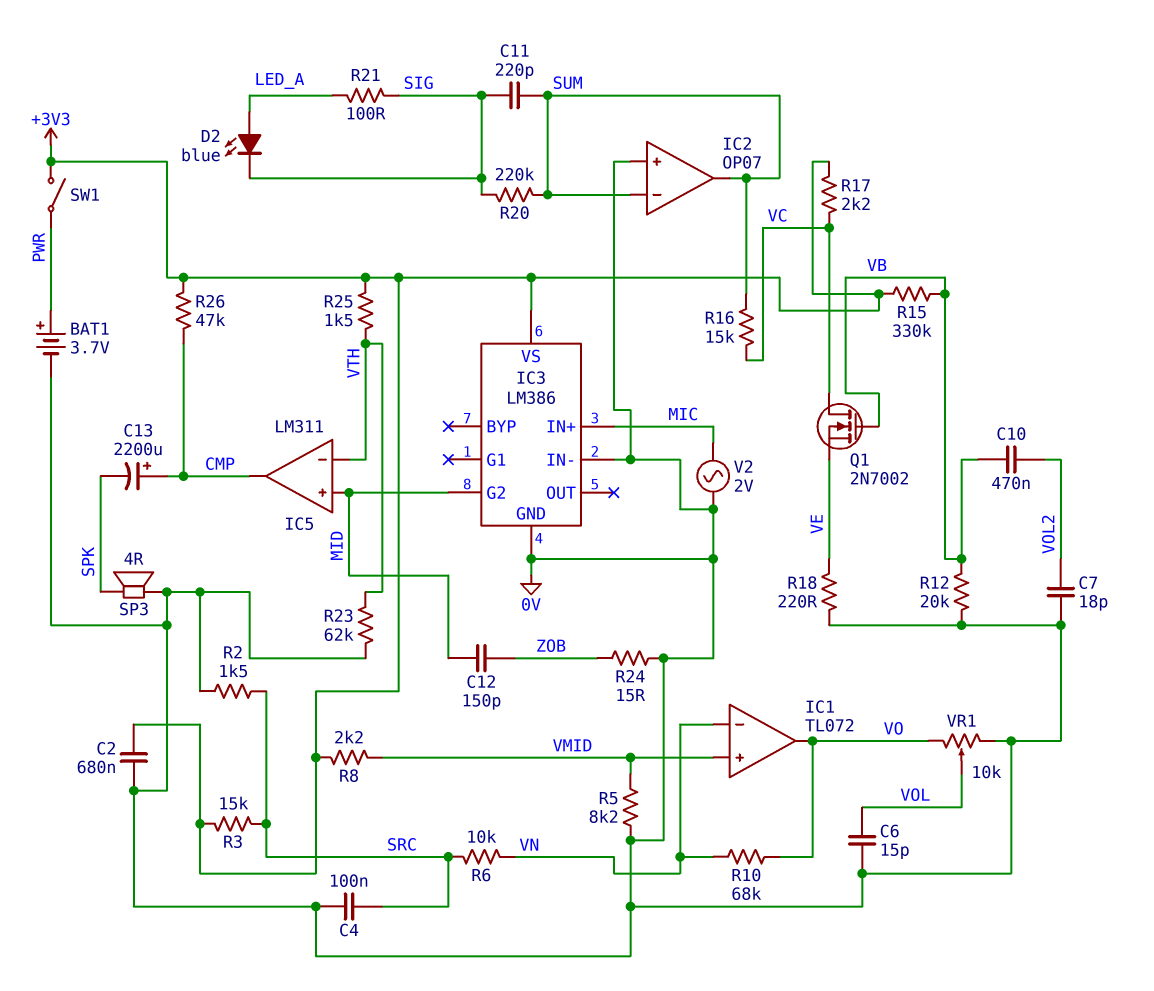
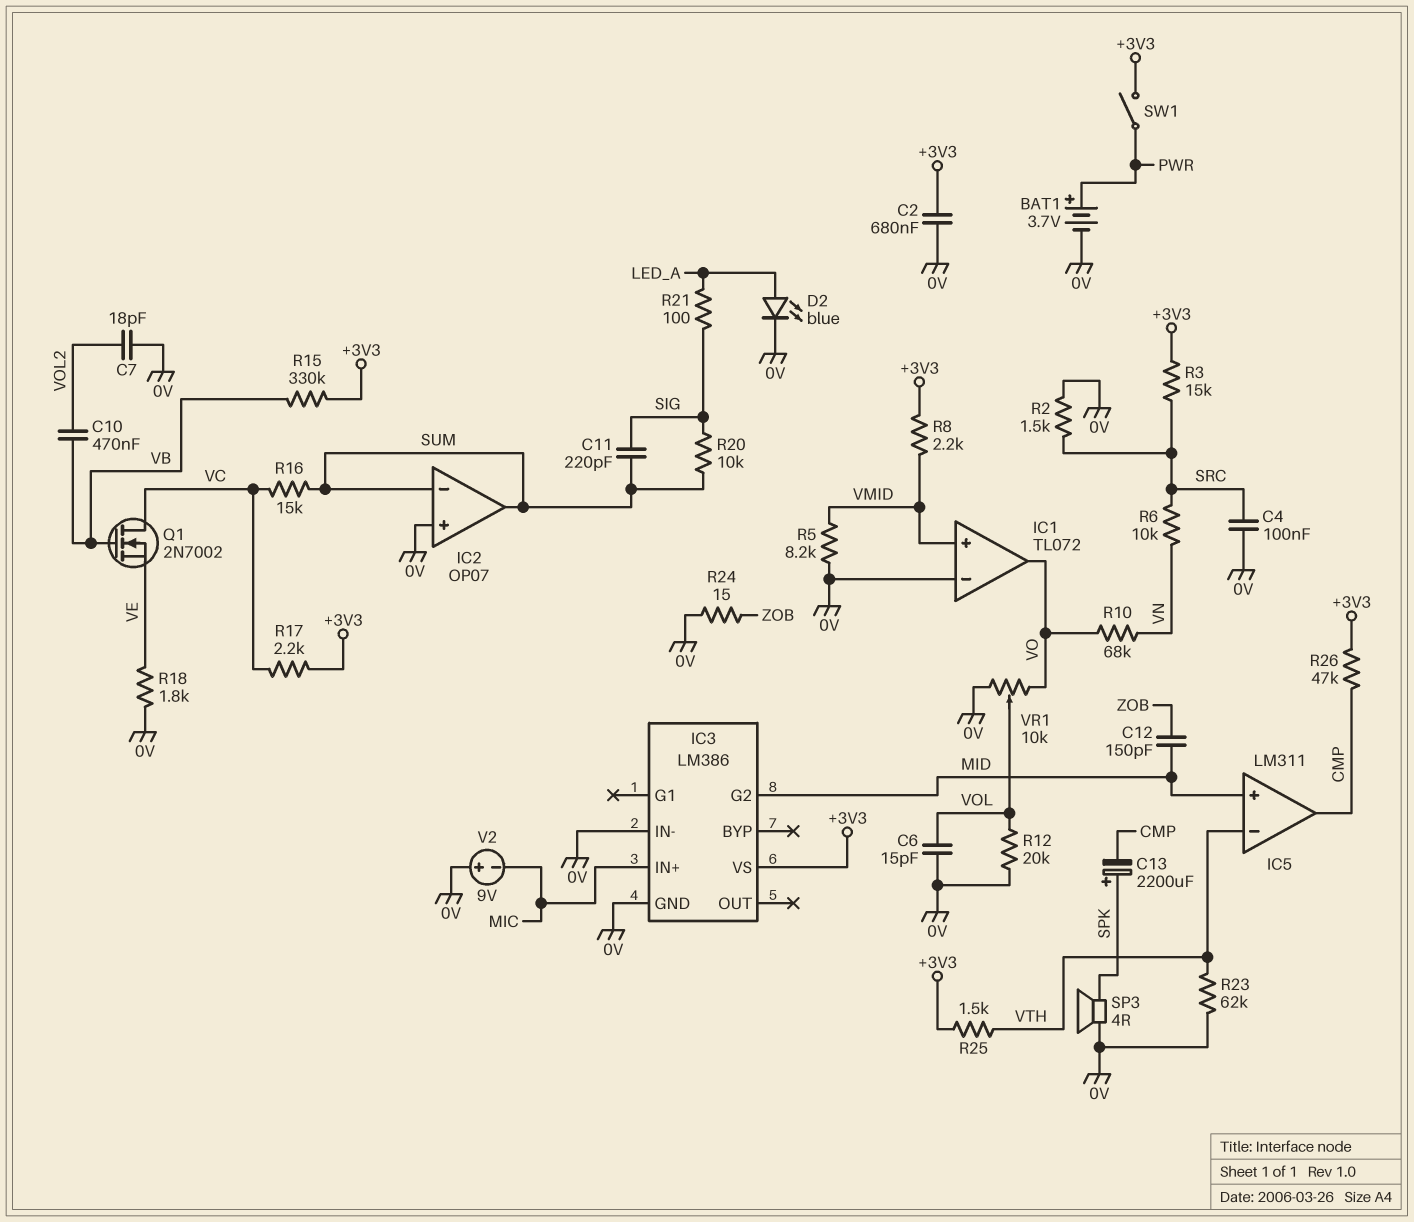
C13: 2200uF (plus CMP, minus SPK) -> 2200uF (plus SPK, minus CMP)
D2: LED blue (A LED_A, K SIG) -> LED blue (A LED_A, K 0V)
IC1 pin in-: VN -> 0V
R12: 20k (0V, VB) -> 20k (0V, VOL)
R18: 220 (0V, VE) -> 1.8k (0V, VE)
R20: 220k (SIG, SUM) -> 10k (SIG, SUM)
V2: AC 2V (0V, MIC) -> 9V (plus 0V, minus MIC)

